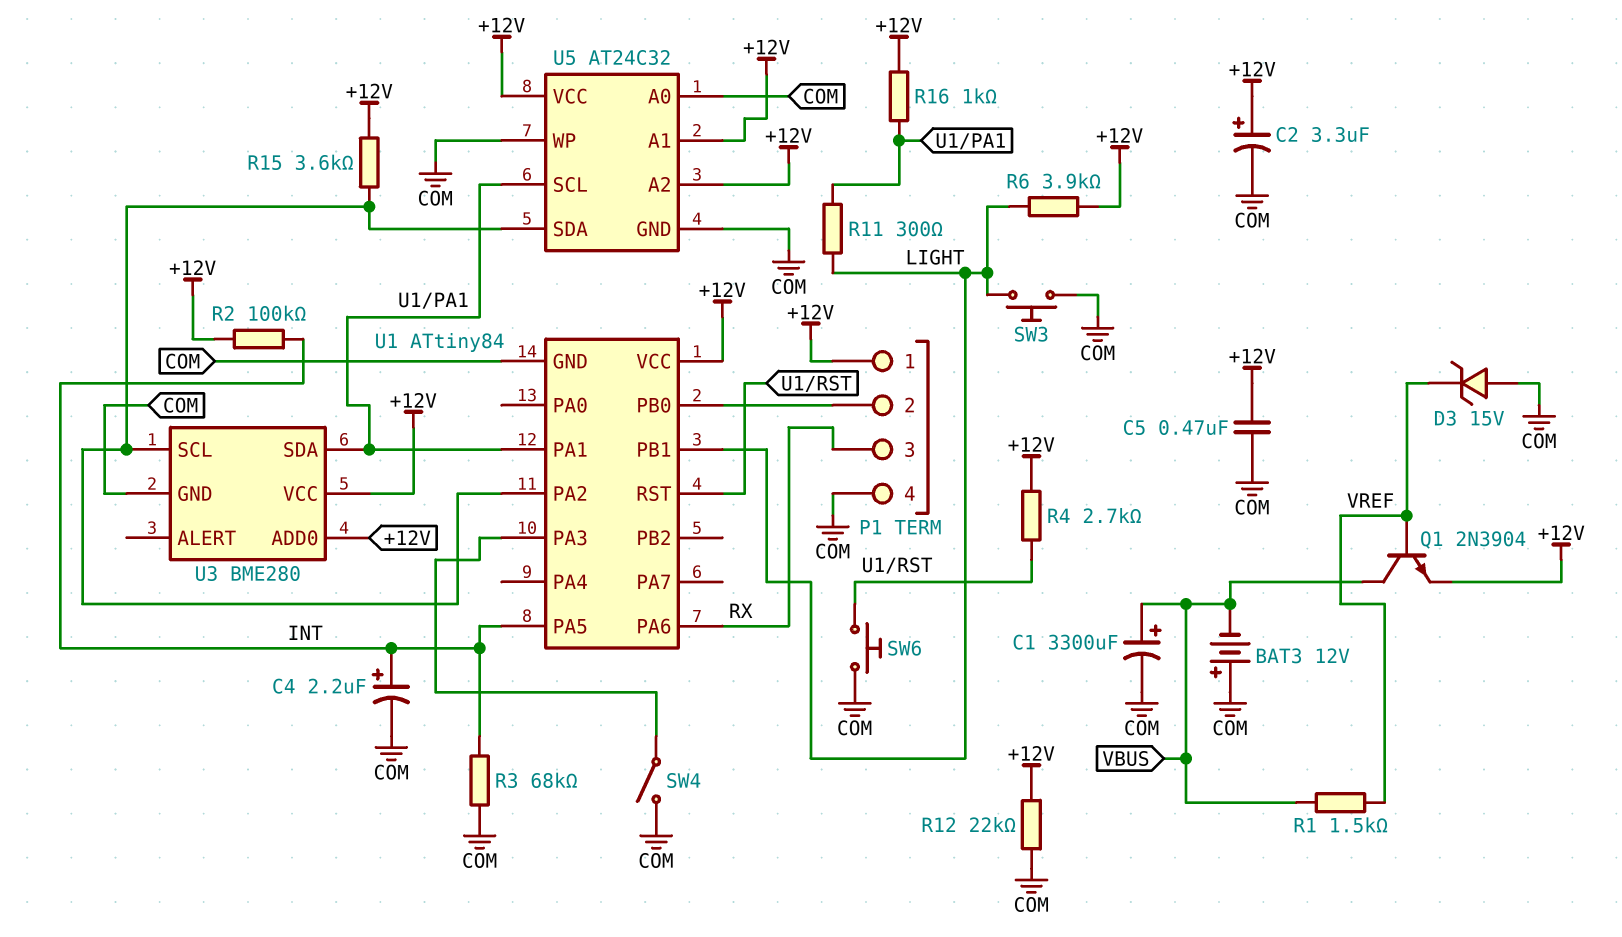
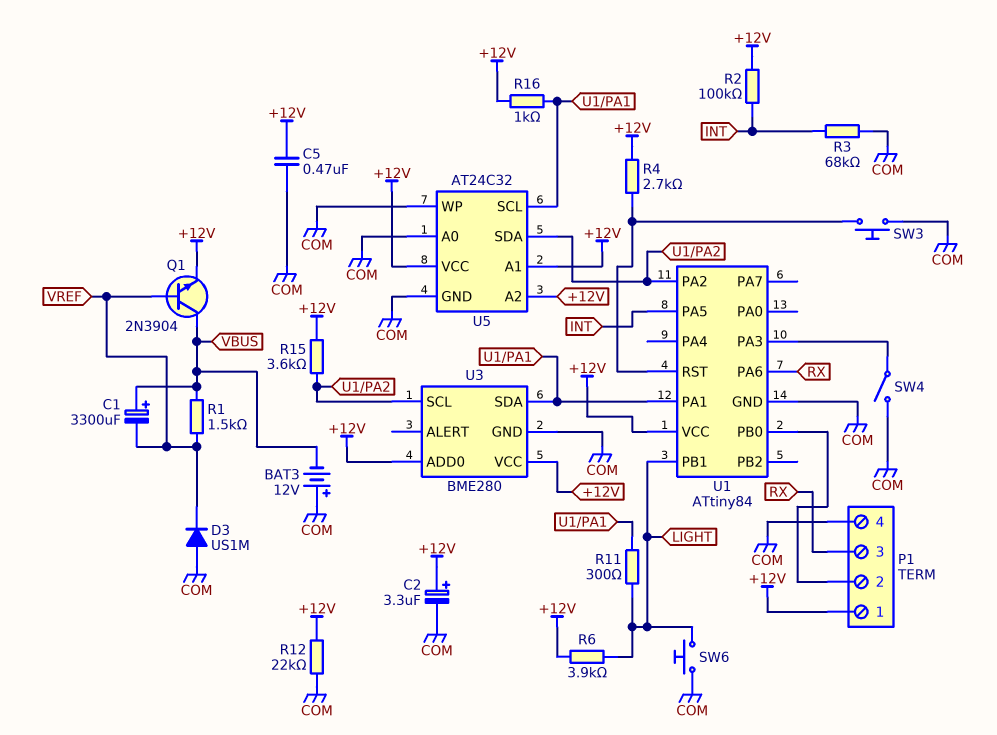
C1: 3300uF (plus VBUS, minus COM) -> 3300uF (plus VBUS, minus VREF)
C4: 2.2uF (plus INT, minus COM) -> none
D3: zener 15V (A COM, K VREF) -> diode US1M (A COM, K VREF)
SW3: button (COM, LIGHT) -> button (COM, U1/RST)
SW6: button (COM, U1/RST) -> button (COM, LIGHT)

